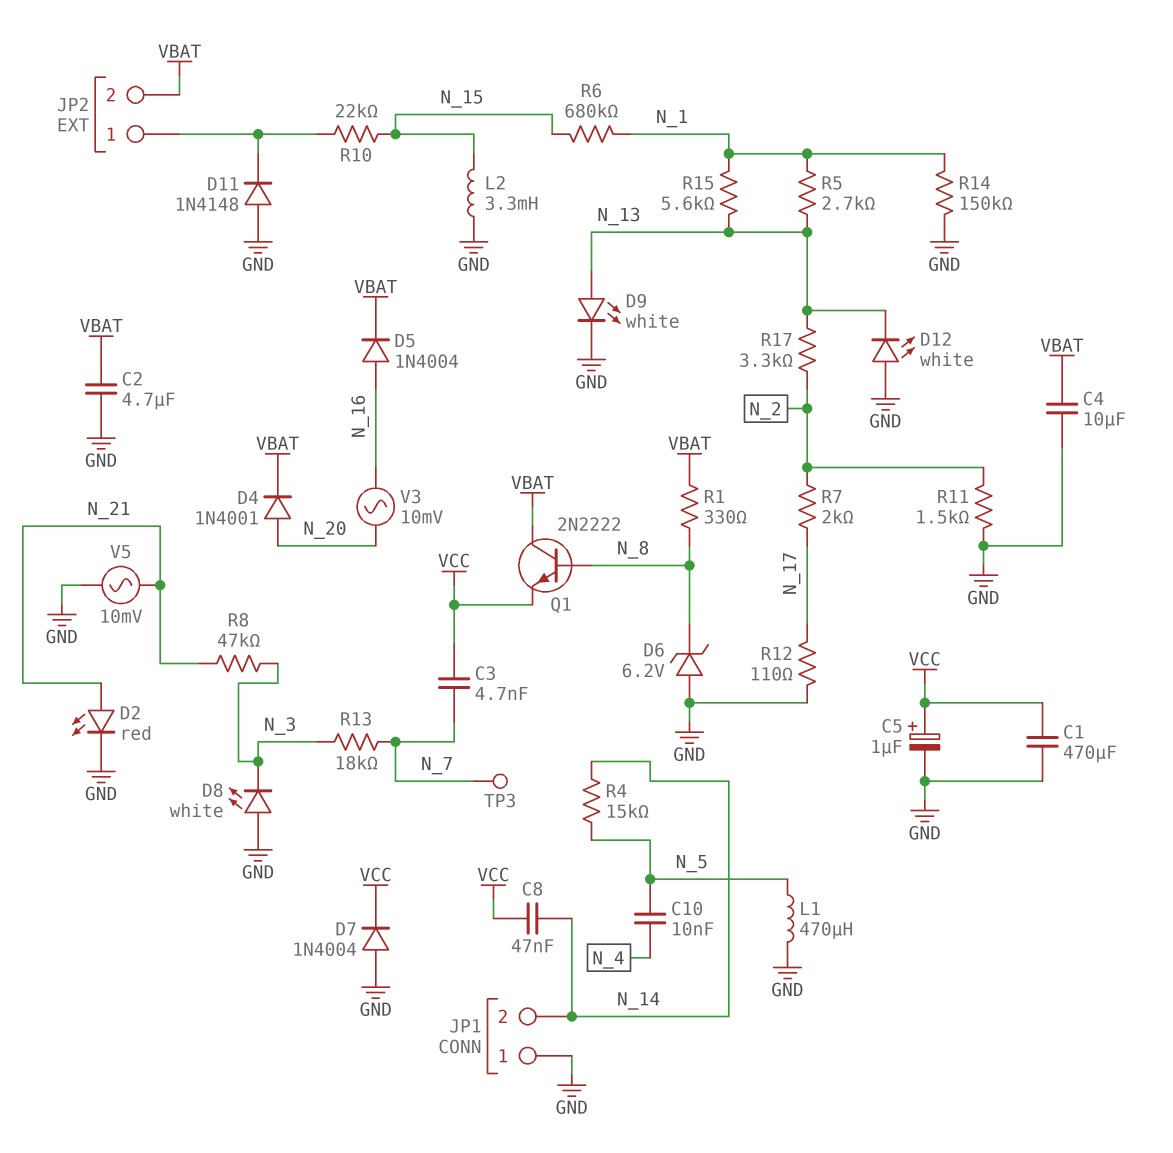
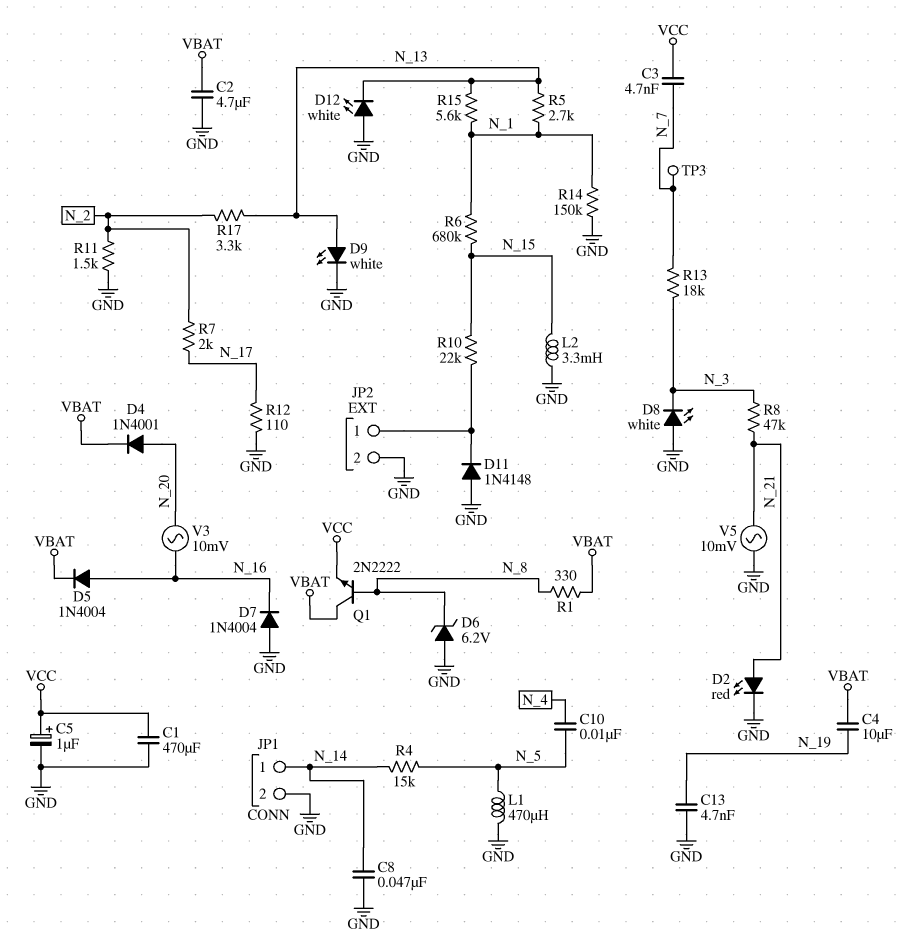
C4: 10uF (GND, VBAT) -> 10uF (N_19, VBAT)
C8: 47nF (N_14, VCC) -> 47nF (GND, N_14)
C13: none -> 4.7nF (GND, N_19)
D7: diode 1N4004 (A GND, K VCC) -> diode 1N4004 (A GND, K N_16)
JP1 pin 1: GND -> N_14
JP1 pin 2: N_14 -> GND
JP2 pin 2: VBAT -> GND

